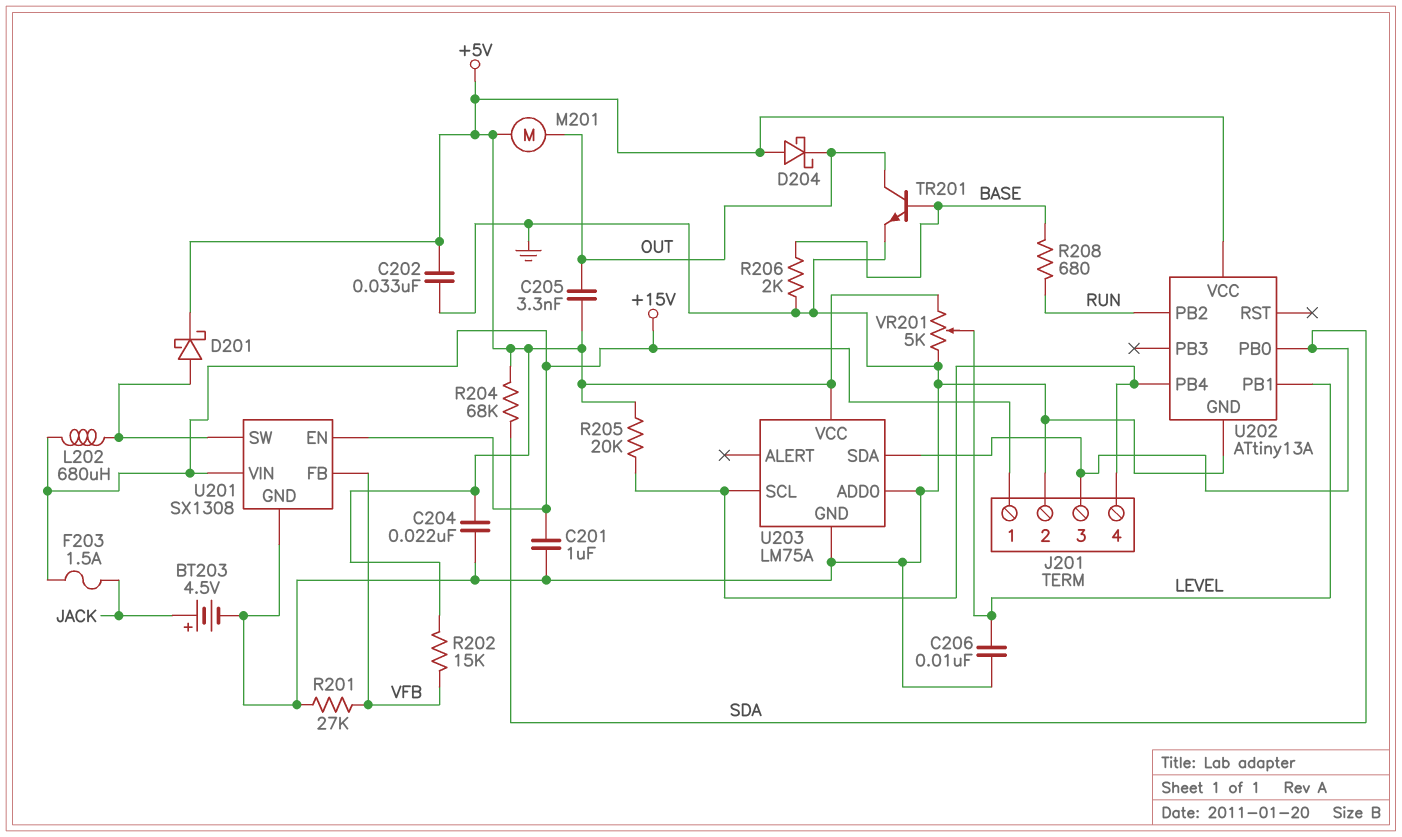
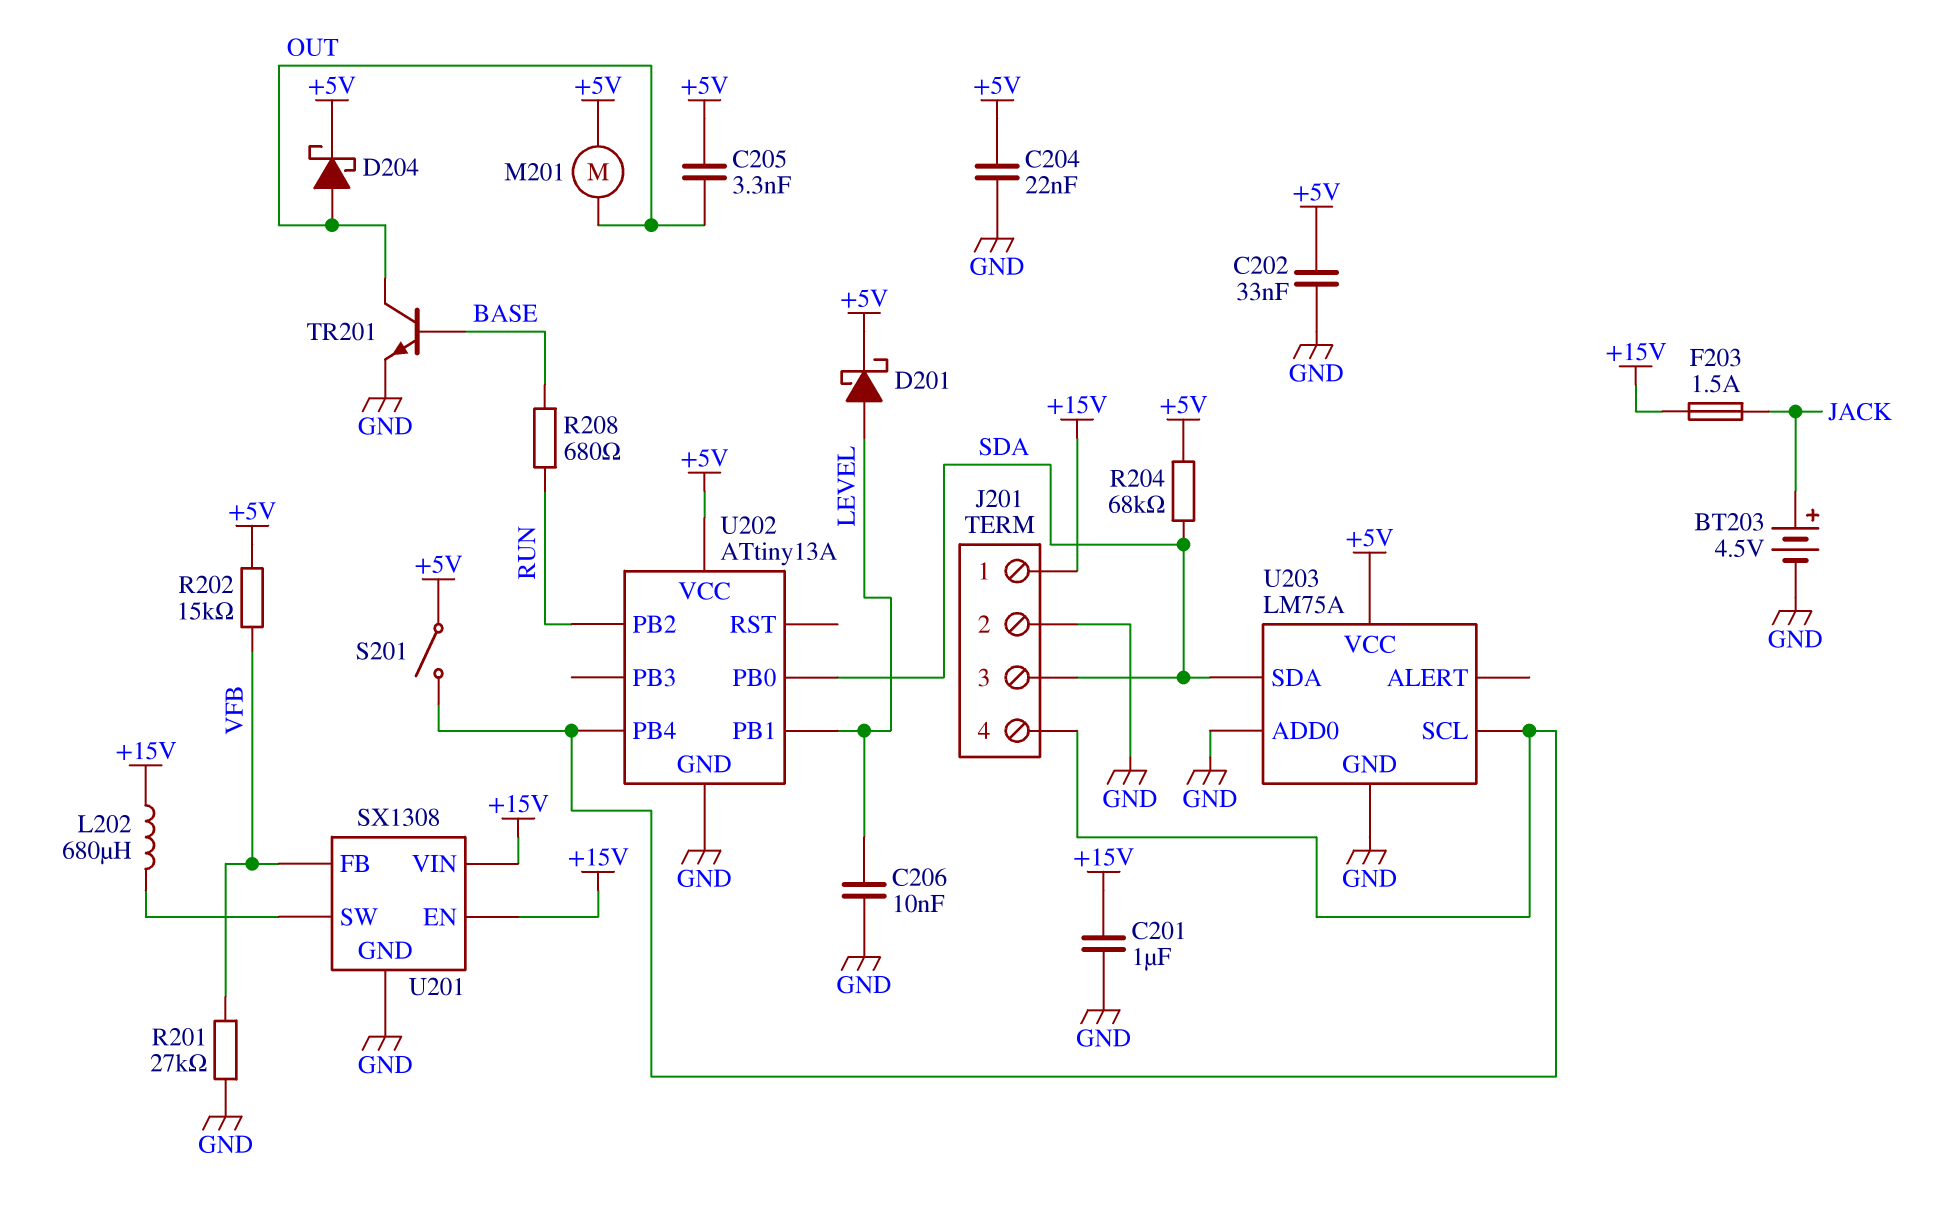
D201: schottky (A U201/SW, K +5V) -> schottky (A LEVEL, K +5V)
D204: schottky (A +5V, K OUT) -> schottky (A OUT, K +5V)
R205: 20k (+5V, J201/4) -> none
R206: 2k (BASE, GND) -> none
S201: none -> switch (+5V, J201/4)
VR201: 5k (+5V, GND, wiper LEVEL) -> none

